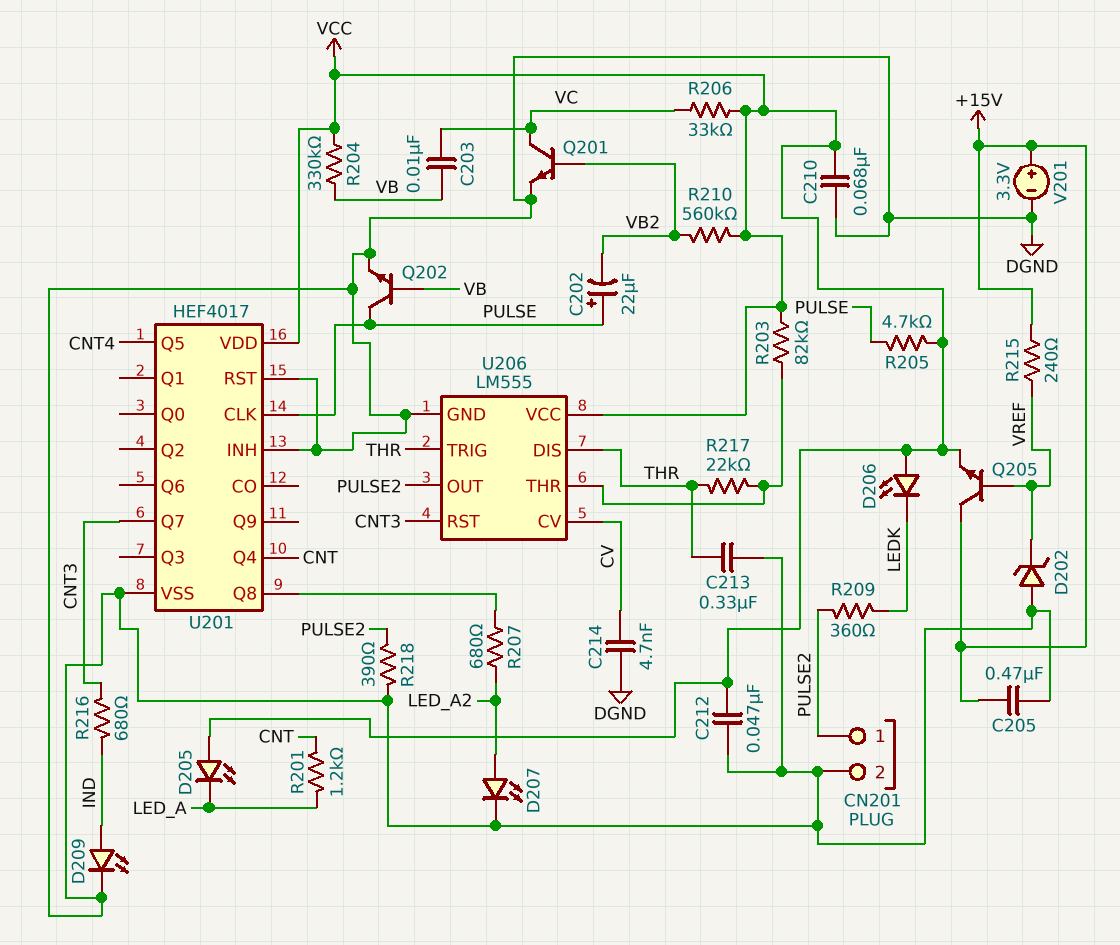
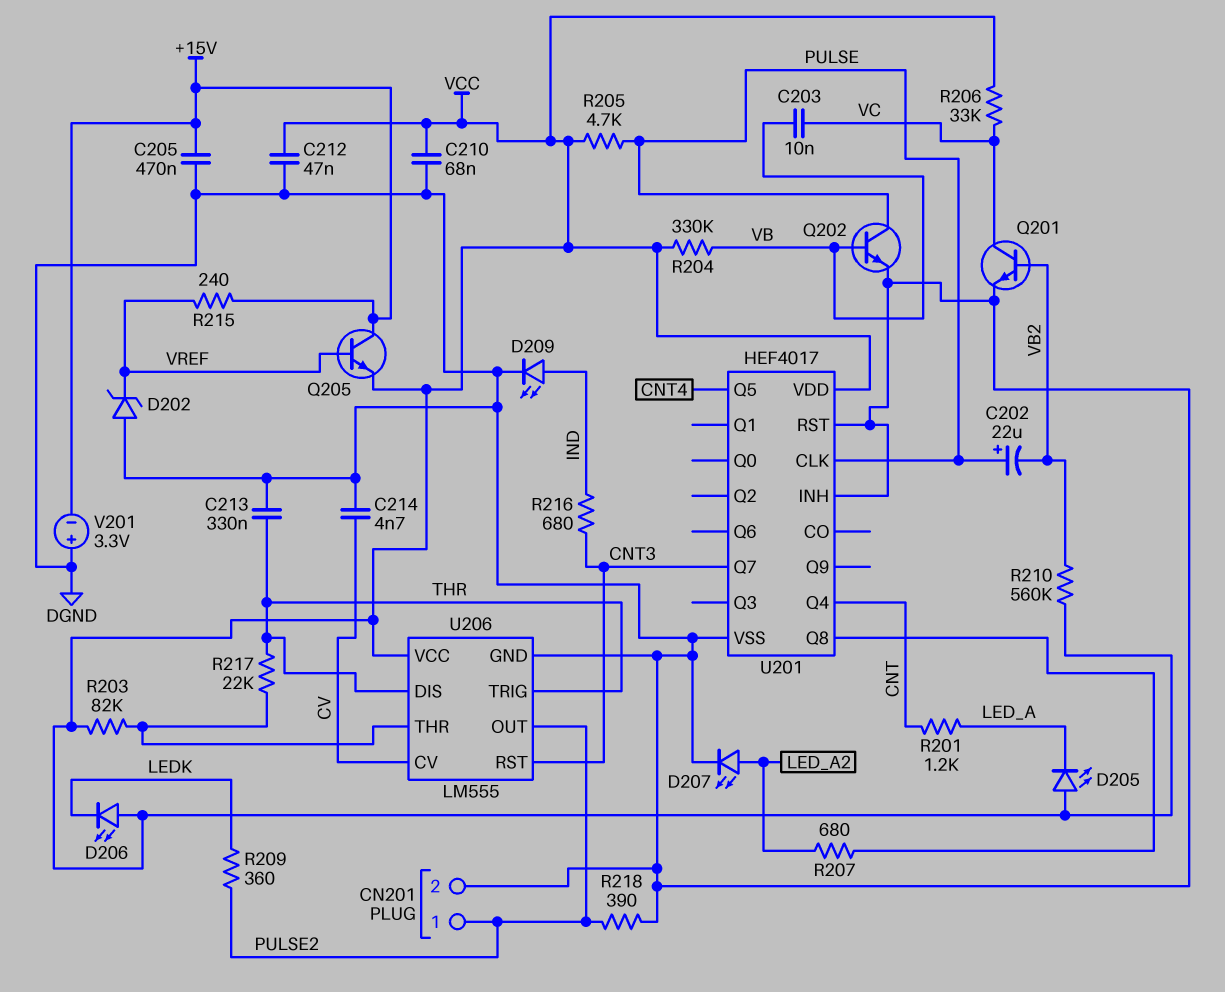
V201: 3.3V (plus +15V, minus DGND) -> 3.3V (plus DGND, minus +15V)

